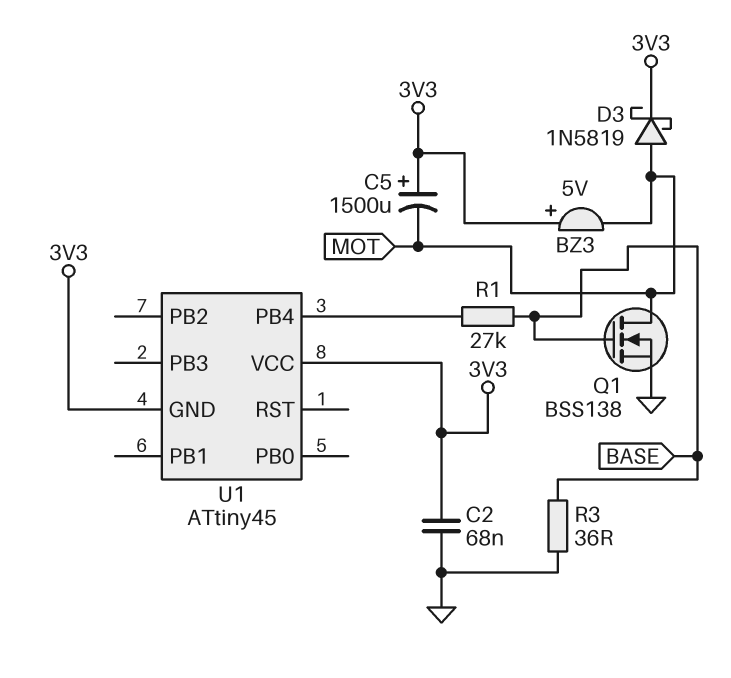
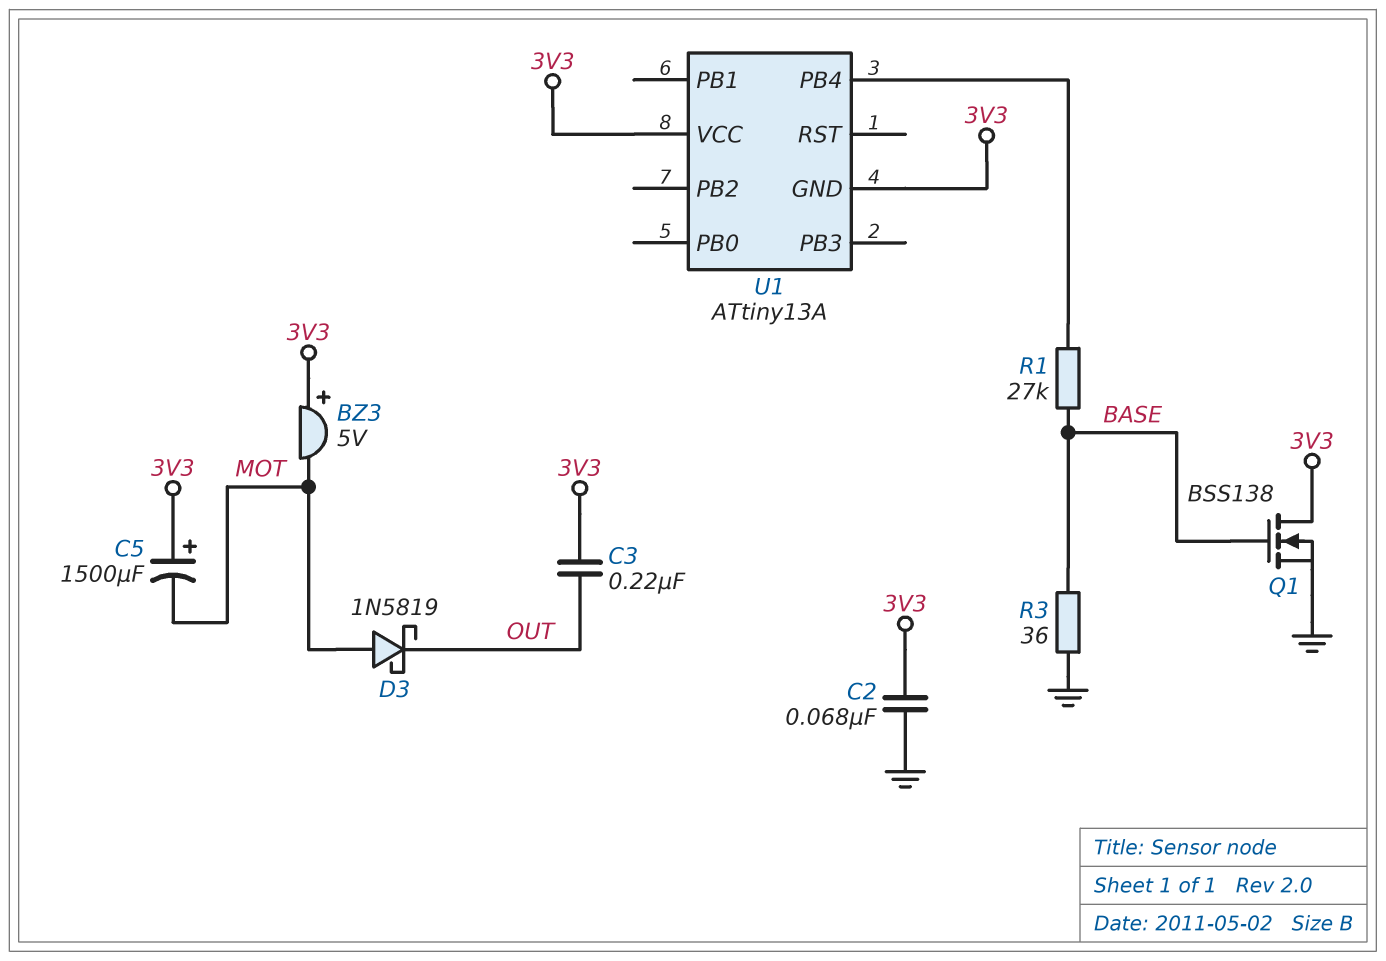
C3: none -> 220nF (3V3, OUT)
D3: schottky 1N5819 (A MOT, K 3V3) -> schottky 1N5819 (A MOT, K OUT)
Q1: NMOS BSS138 (G BASE, D MOT, S GND) -> NMOS BSS138 (G BASE, D 3V3, S GND)
U1: ATtiny45 -> ATtiny13A

